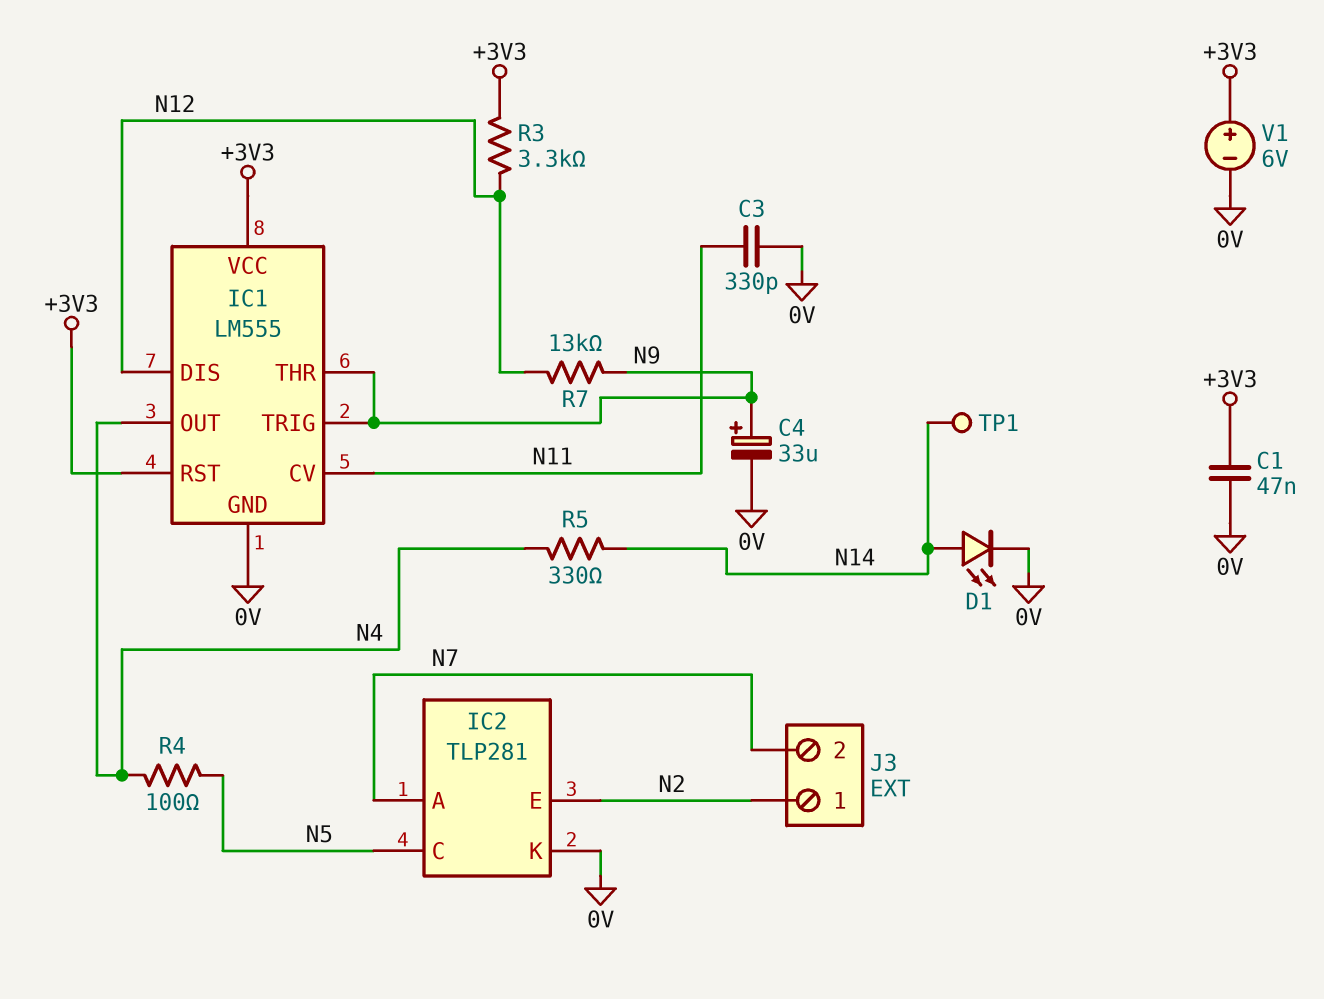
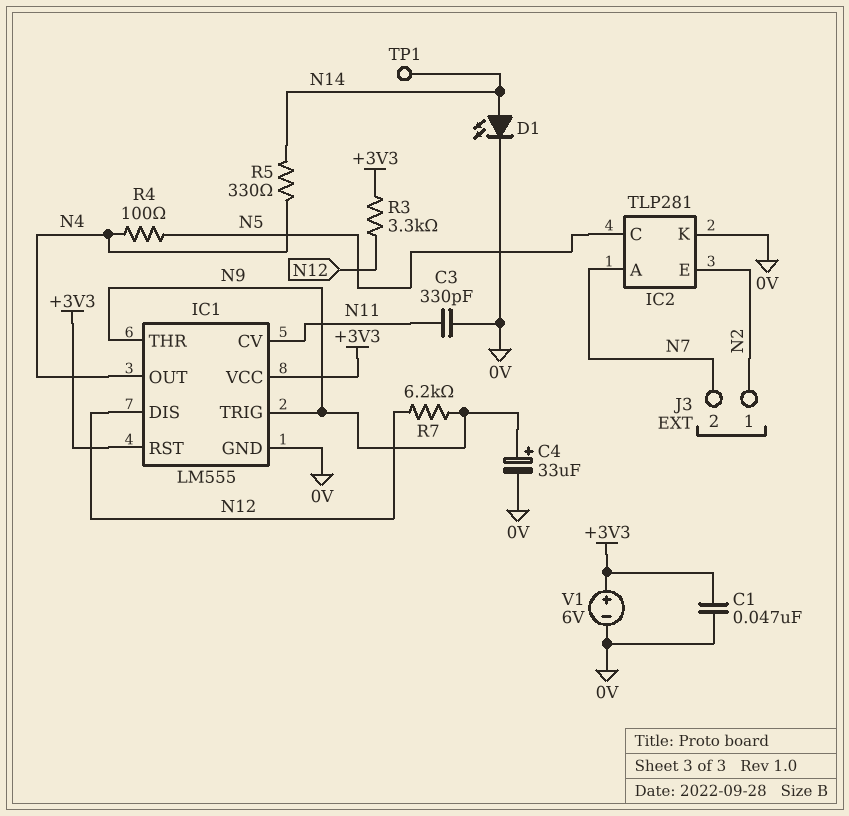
R7: 13k (N9, N12) -> 6.2k (N9, N12)

